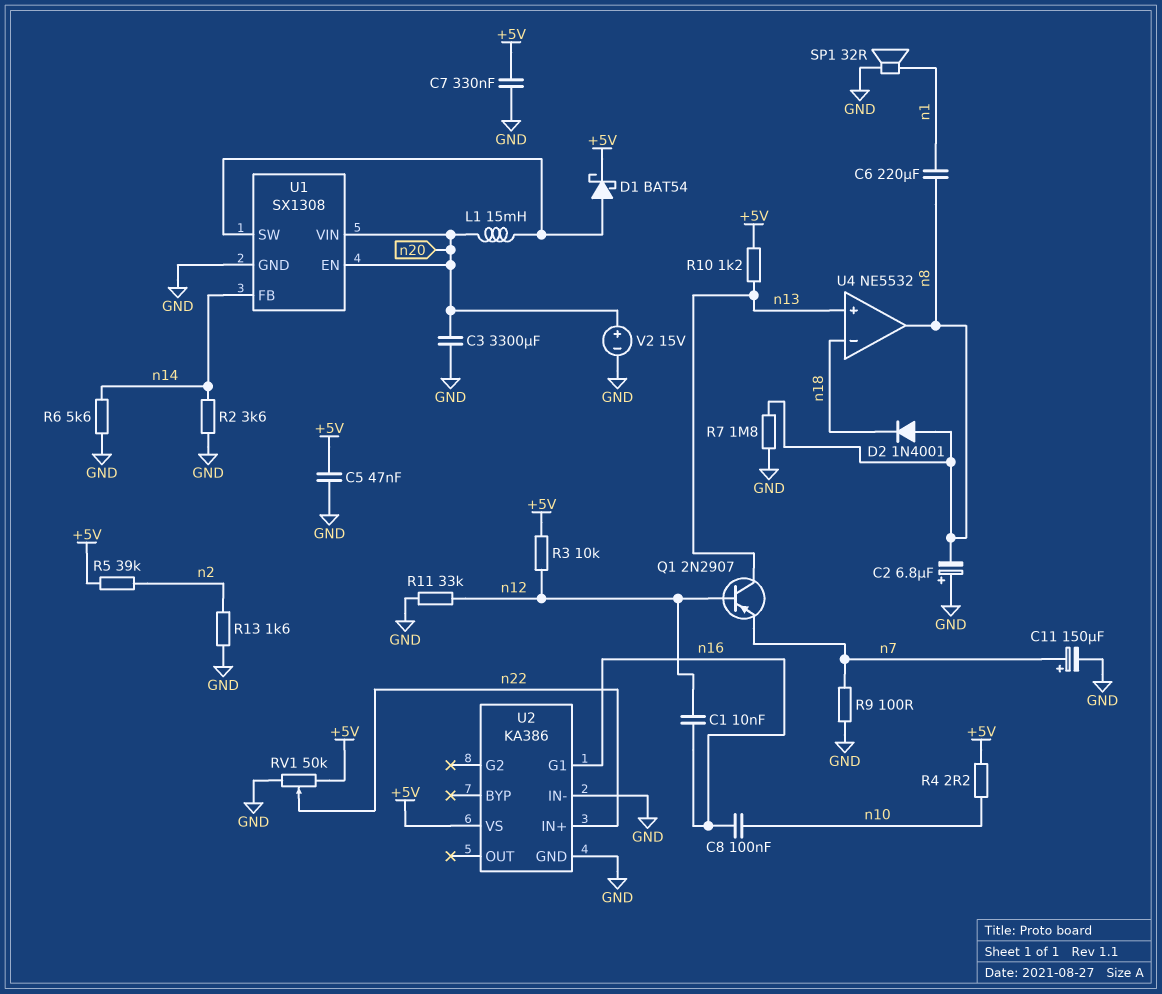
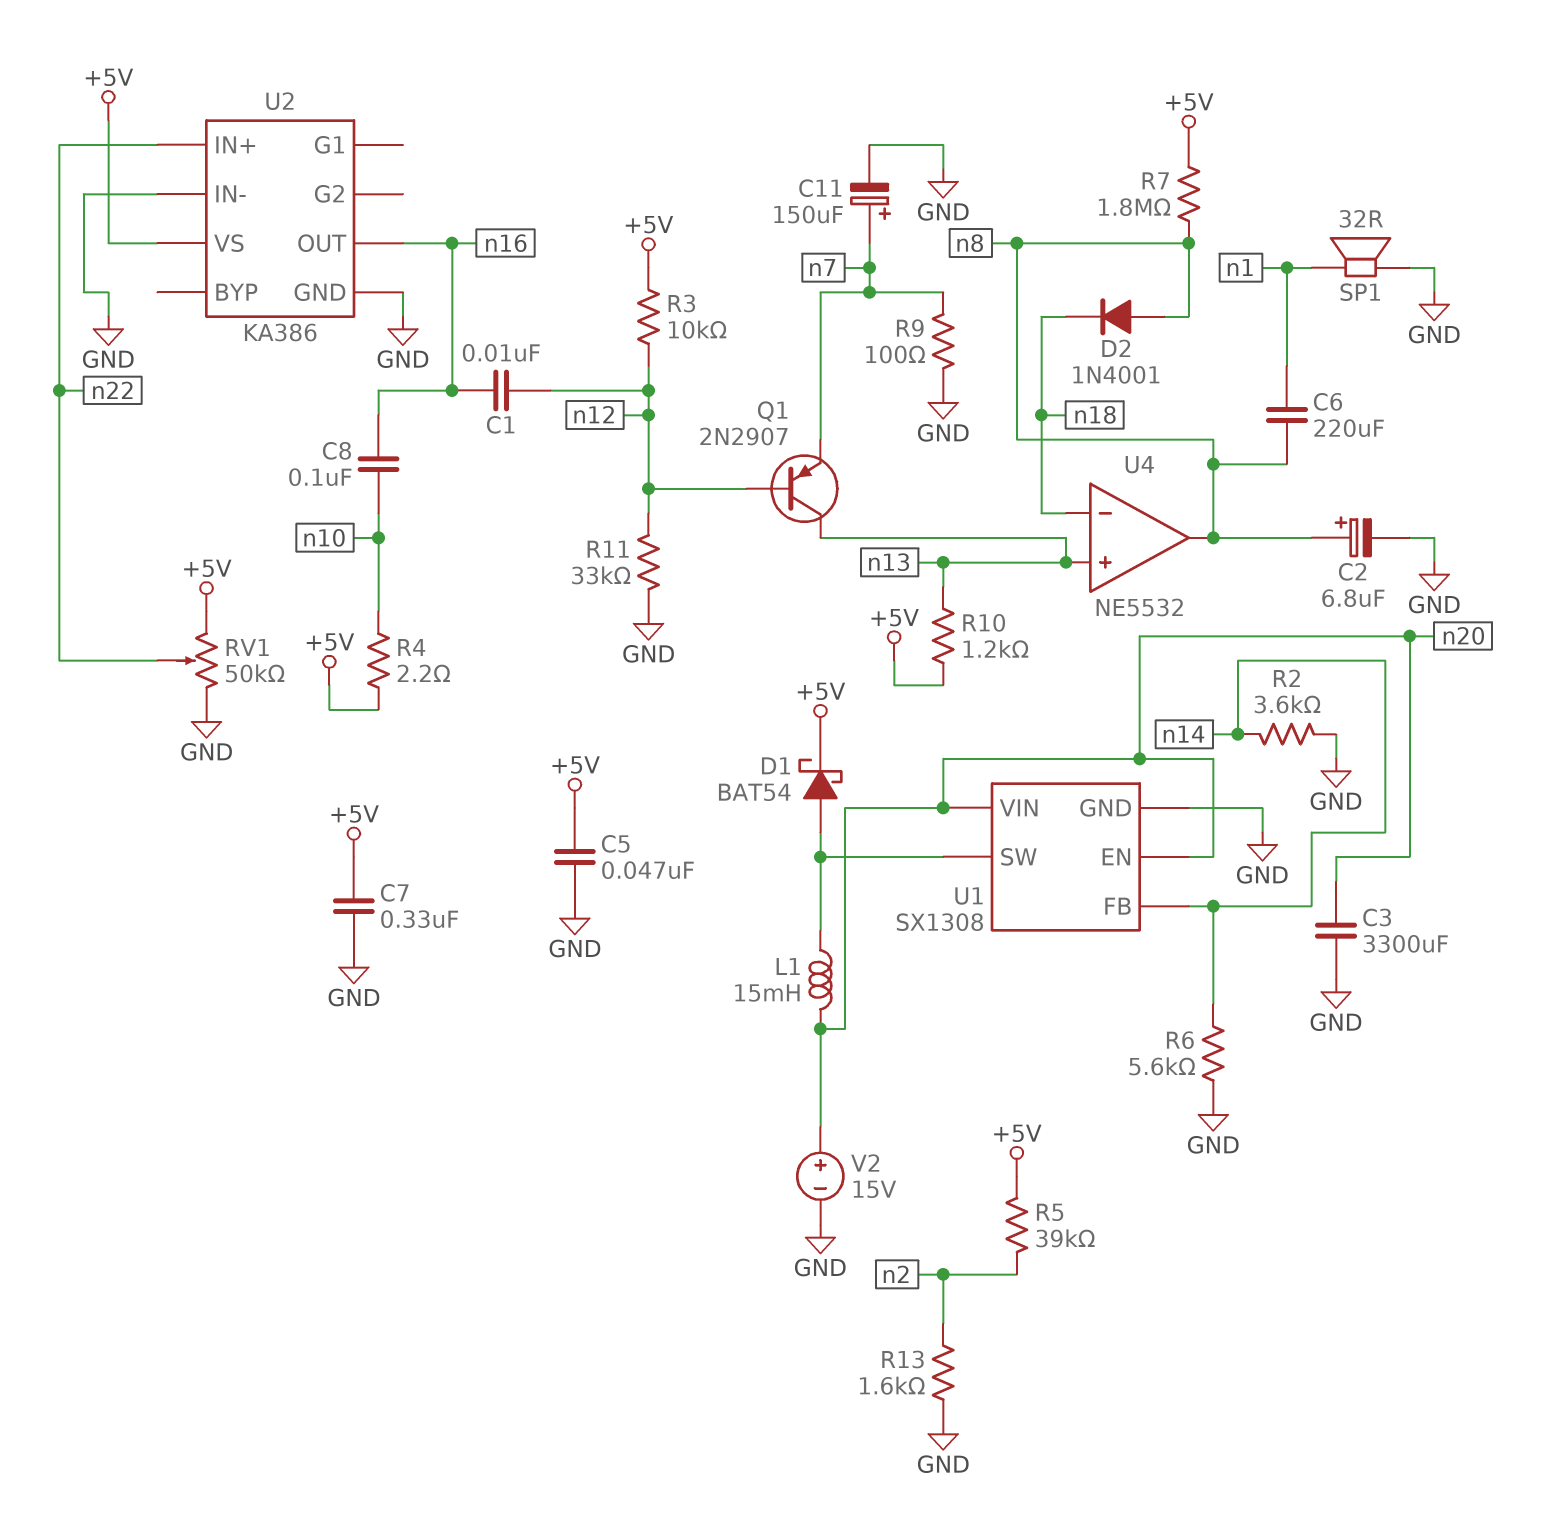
C2: 6.8uF (plus GND, minus n8) -> 6.8uF (plus n8, minus GND)
R7: 1.8M (GND, n8) -> 1.8M (+5V, n8)
U2 pin G1: n16 -> none
U2 pin OUT: none -> n16

